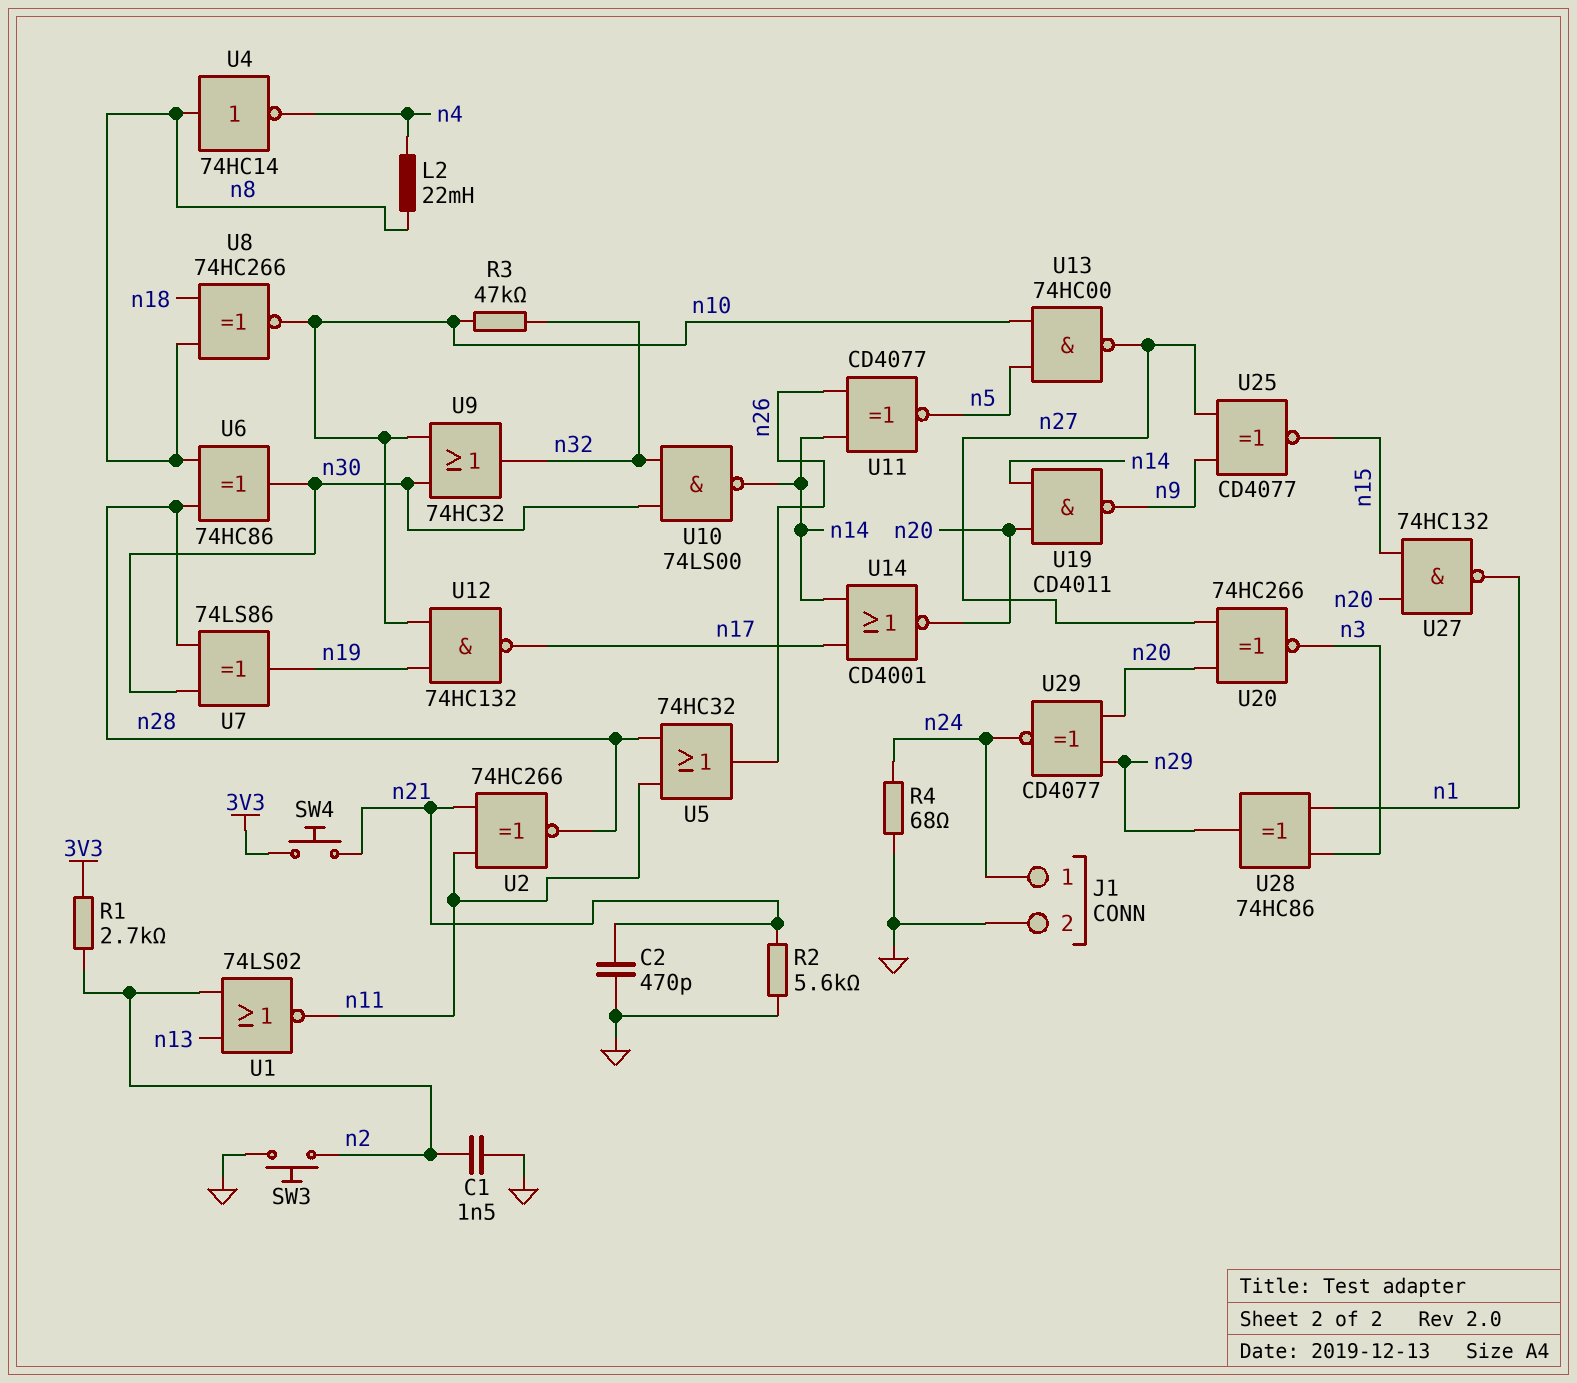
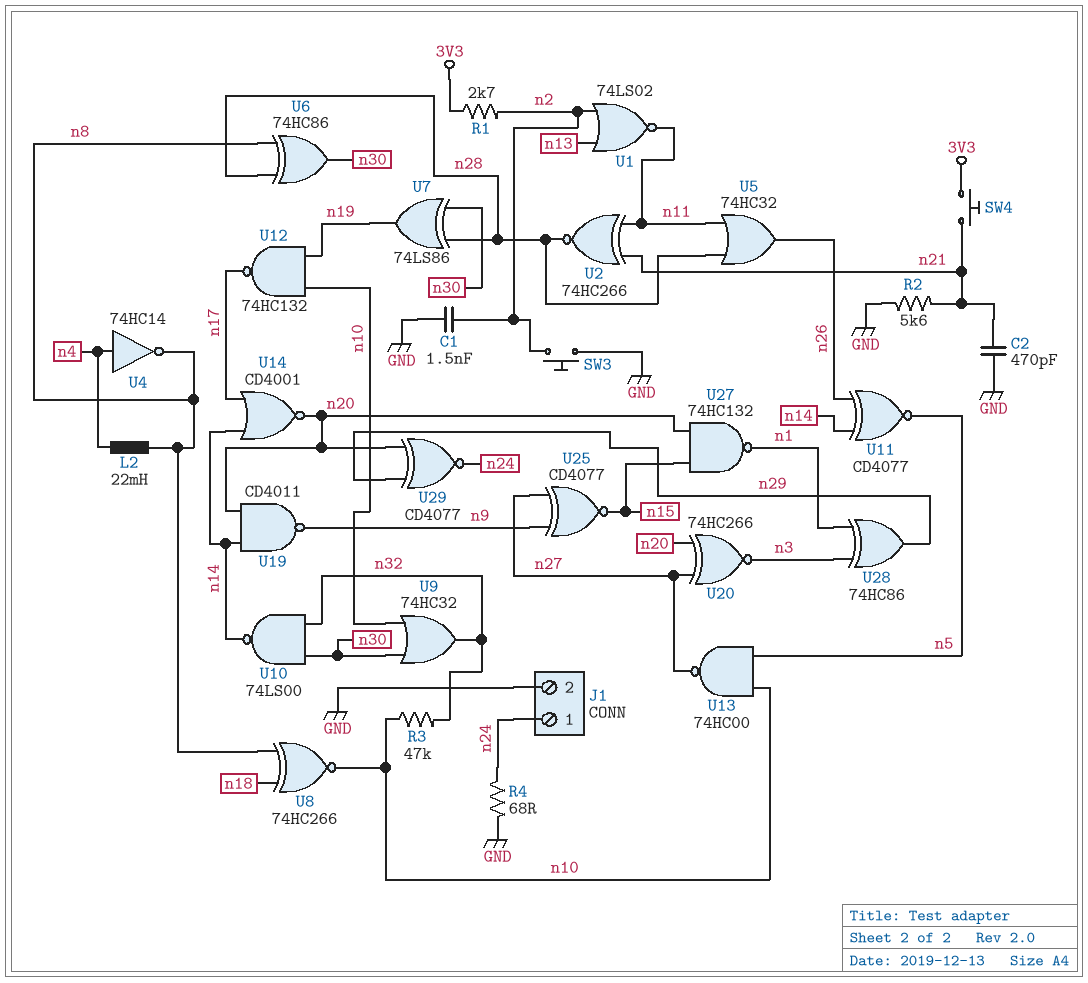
U4: NOT 74HC14 (in n8, out n4) -> NOT 74HC14 (in n4, out n8)

